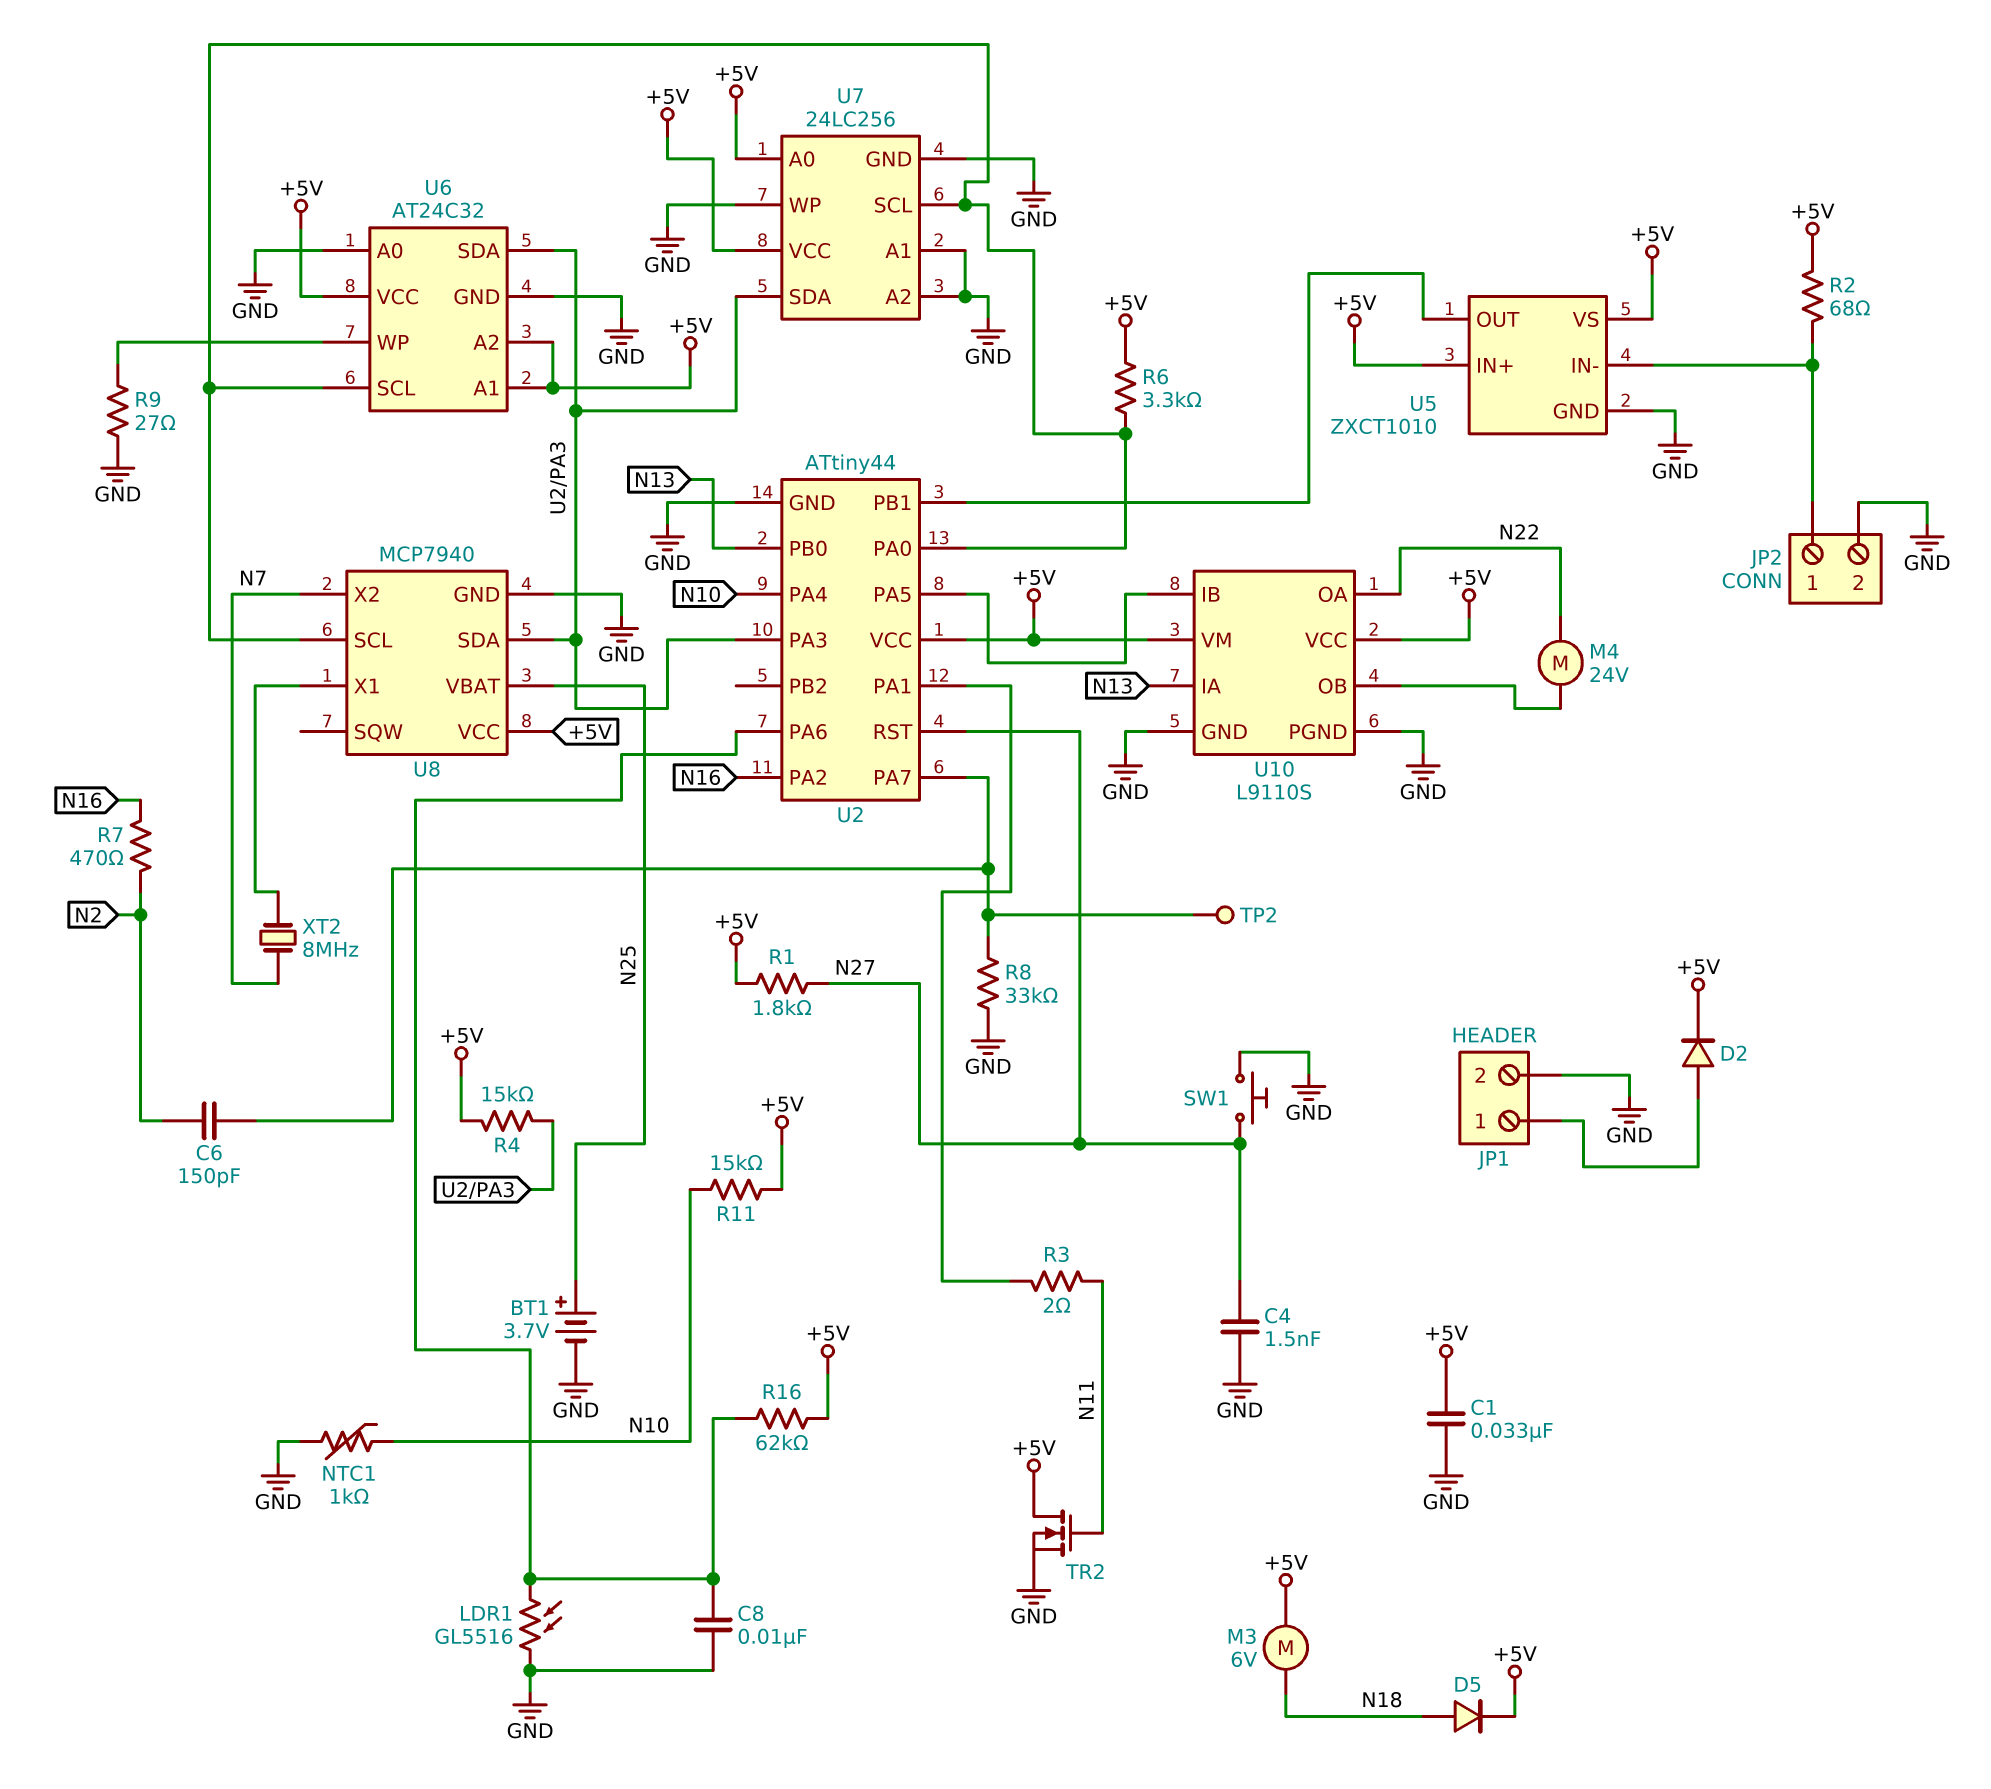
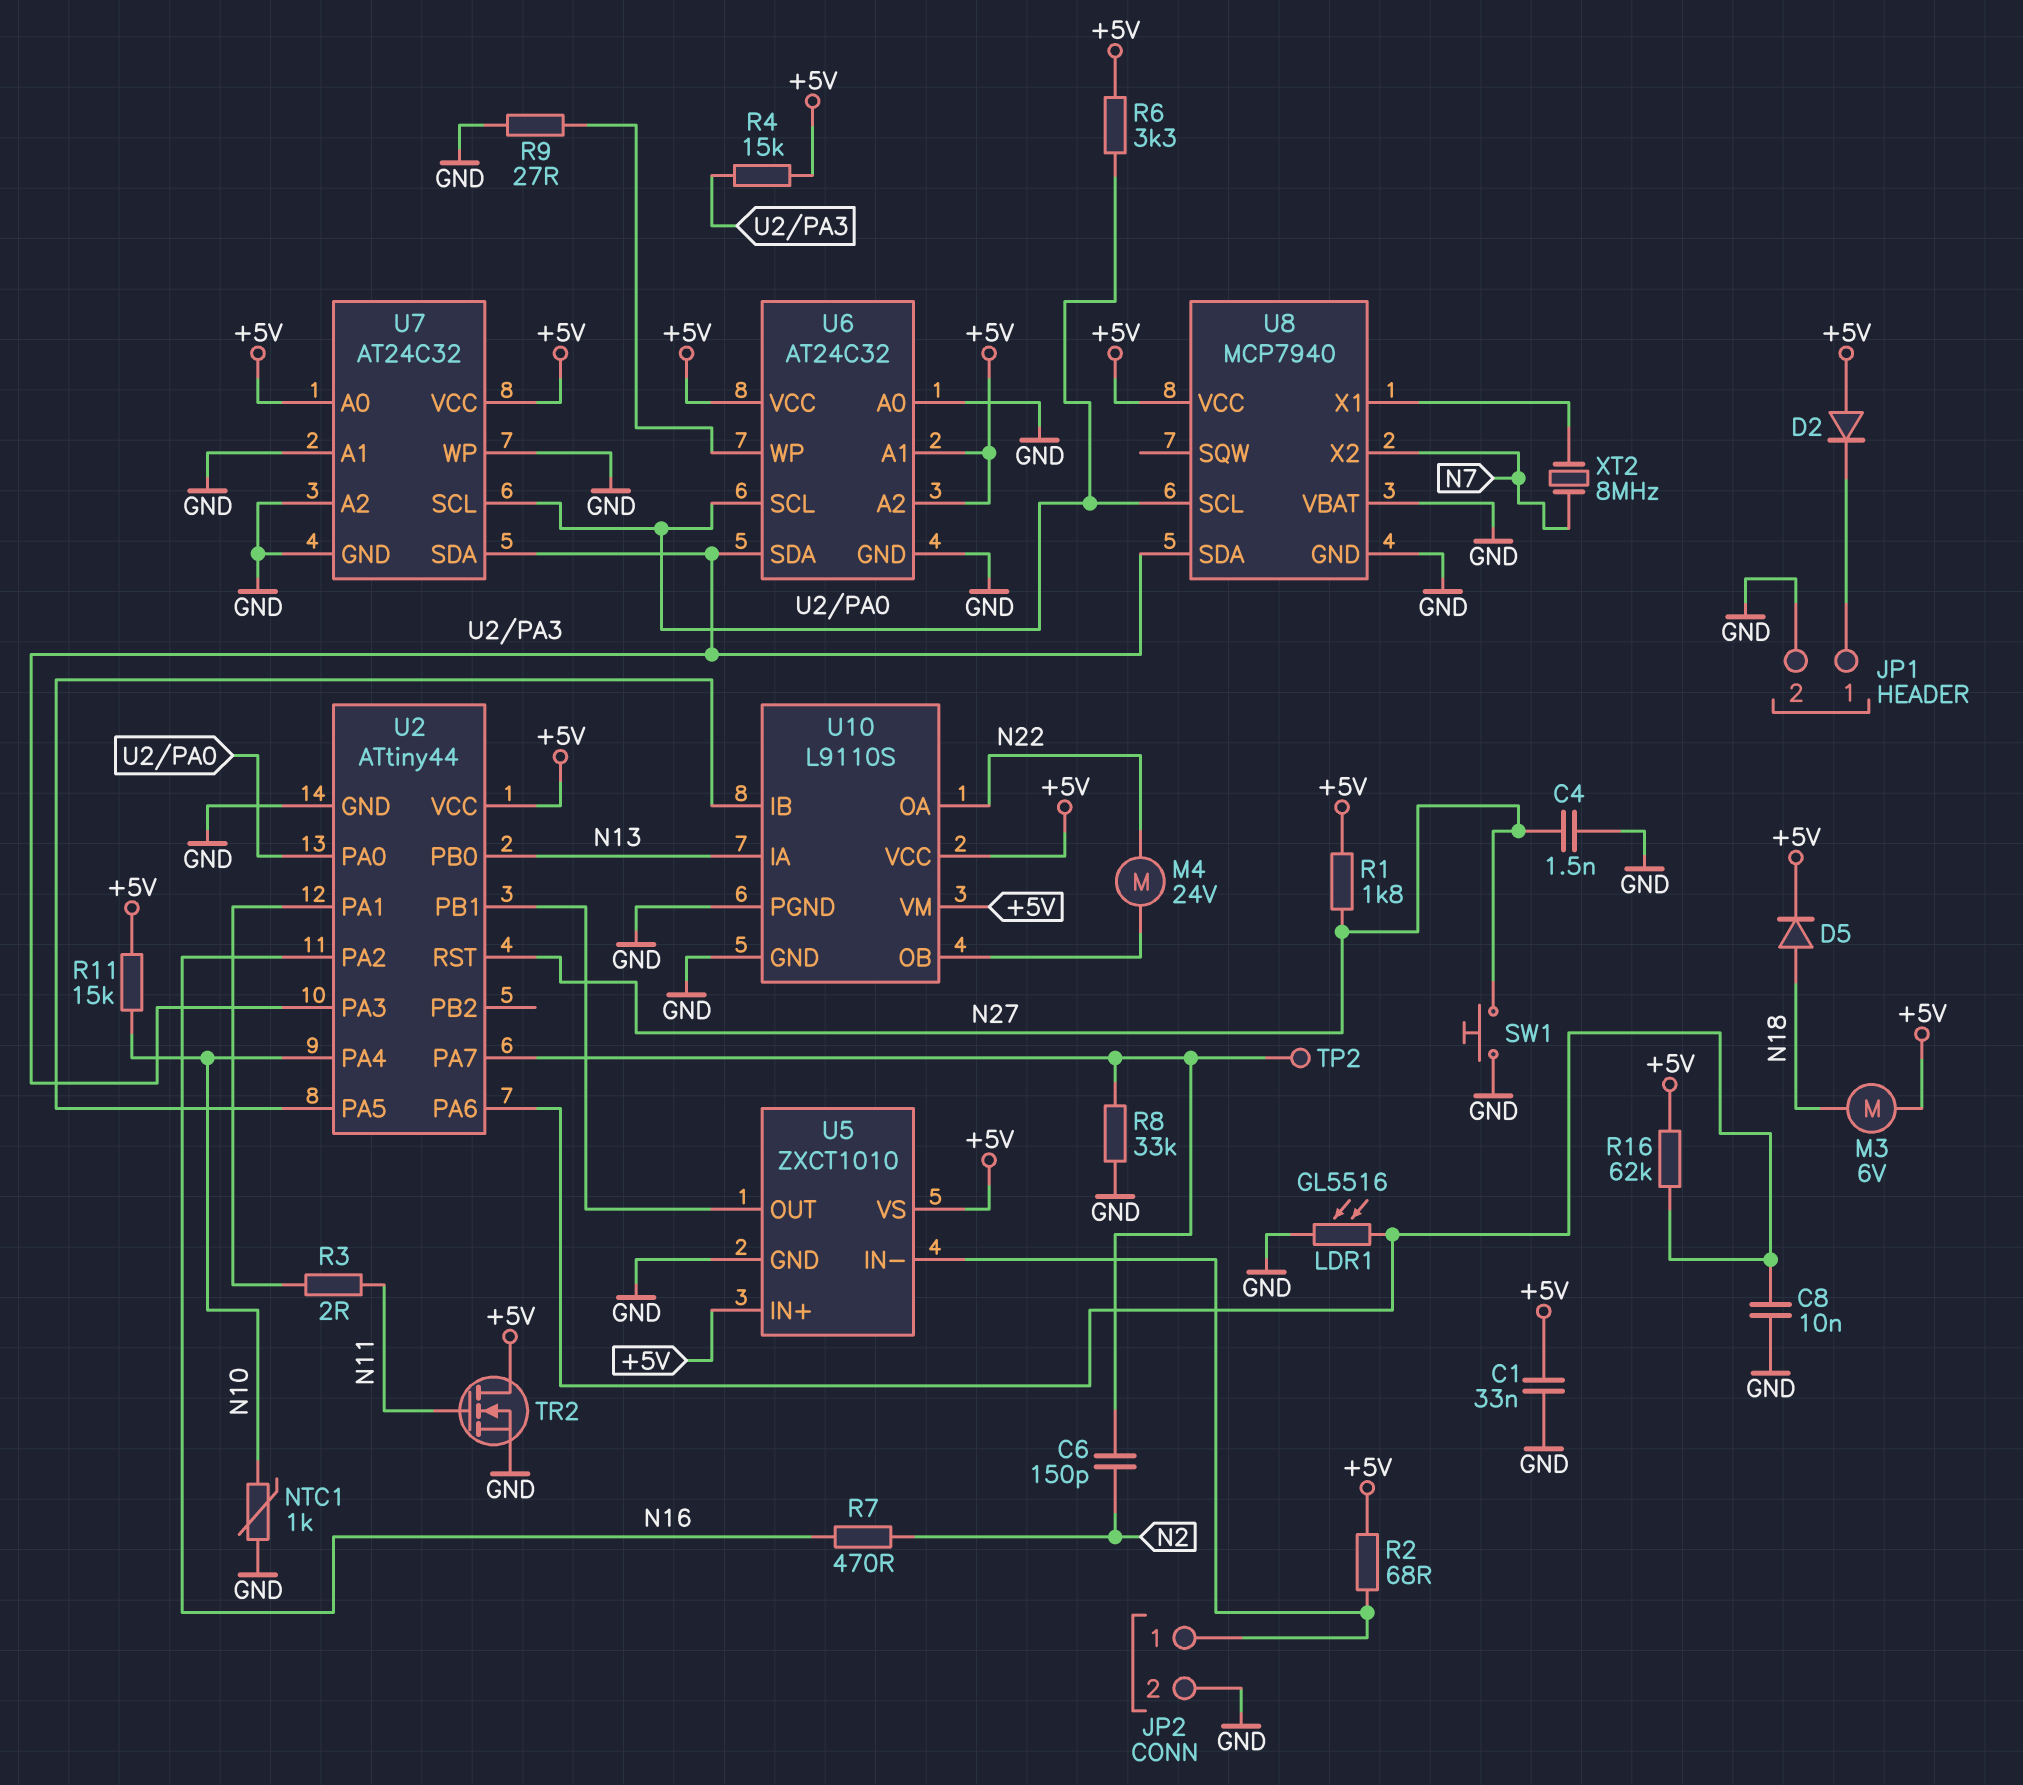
BT1: 3.7V (plus N25, minus GND) -> none
D2: diode (A JP1/1, K +5V) -> diode (A +5V, K JP1/1)
U7: 24LC256 -> AT24C32
U8 pin VBAT: N25 -> GND

